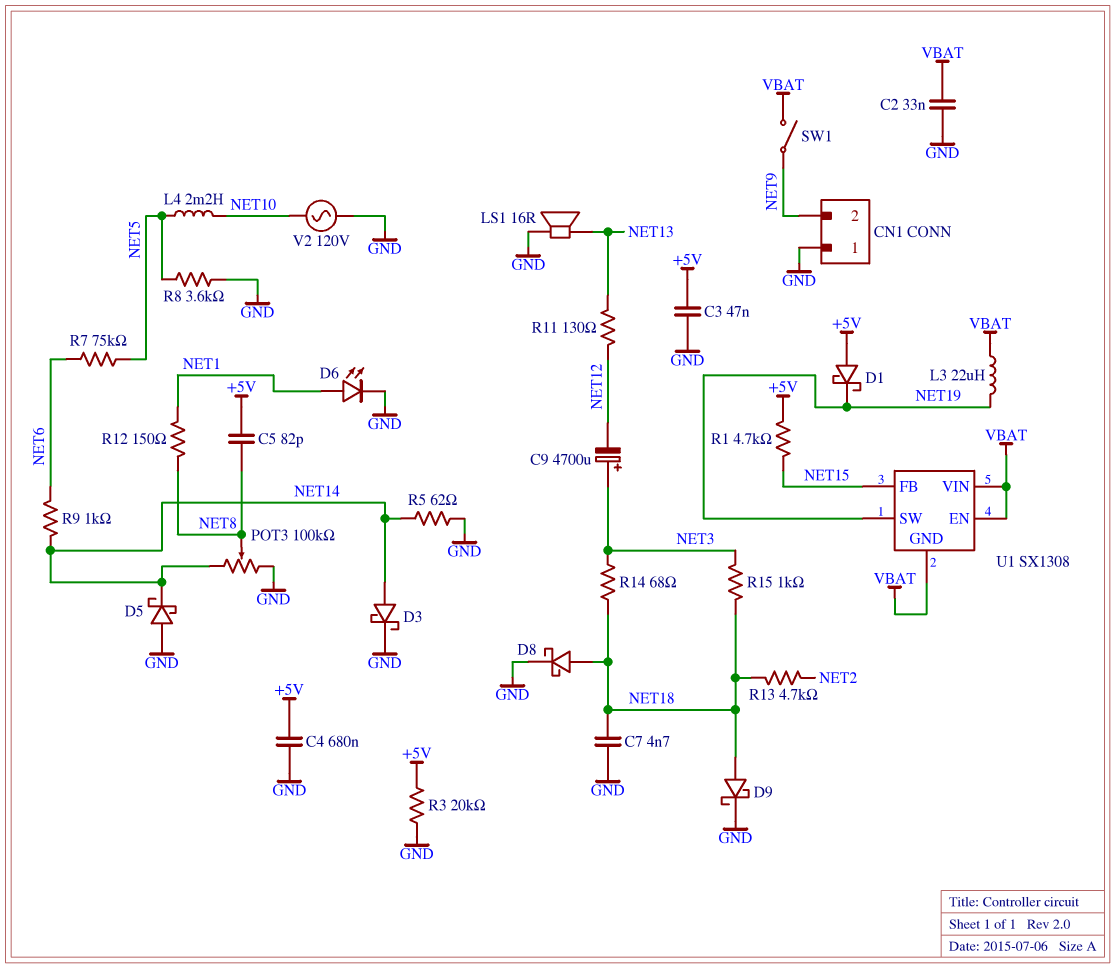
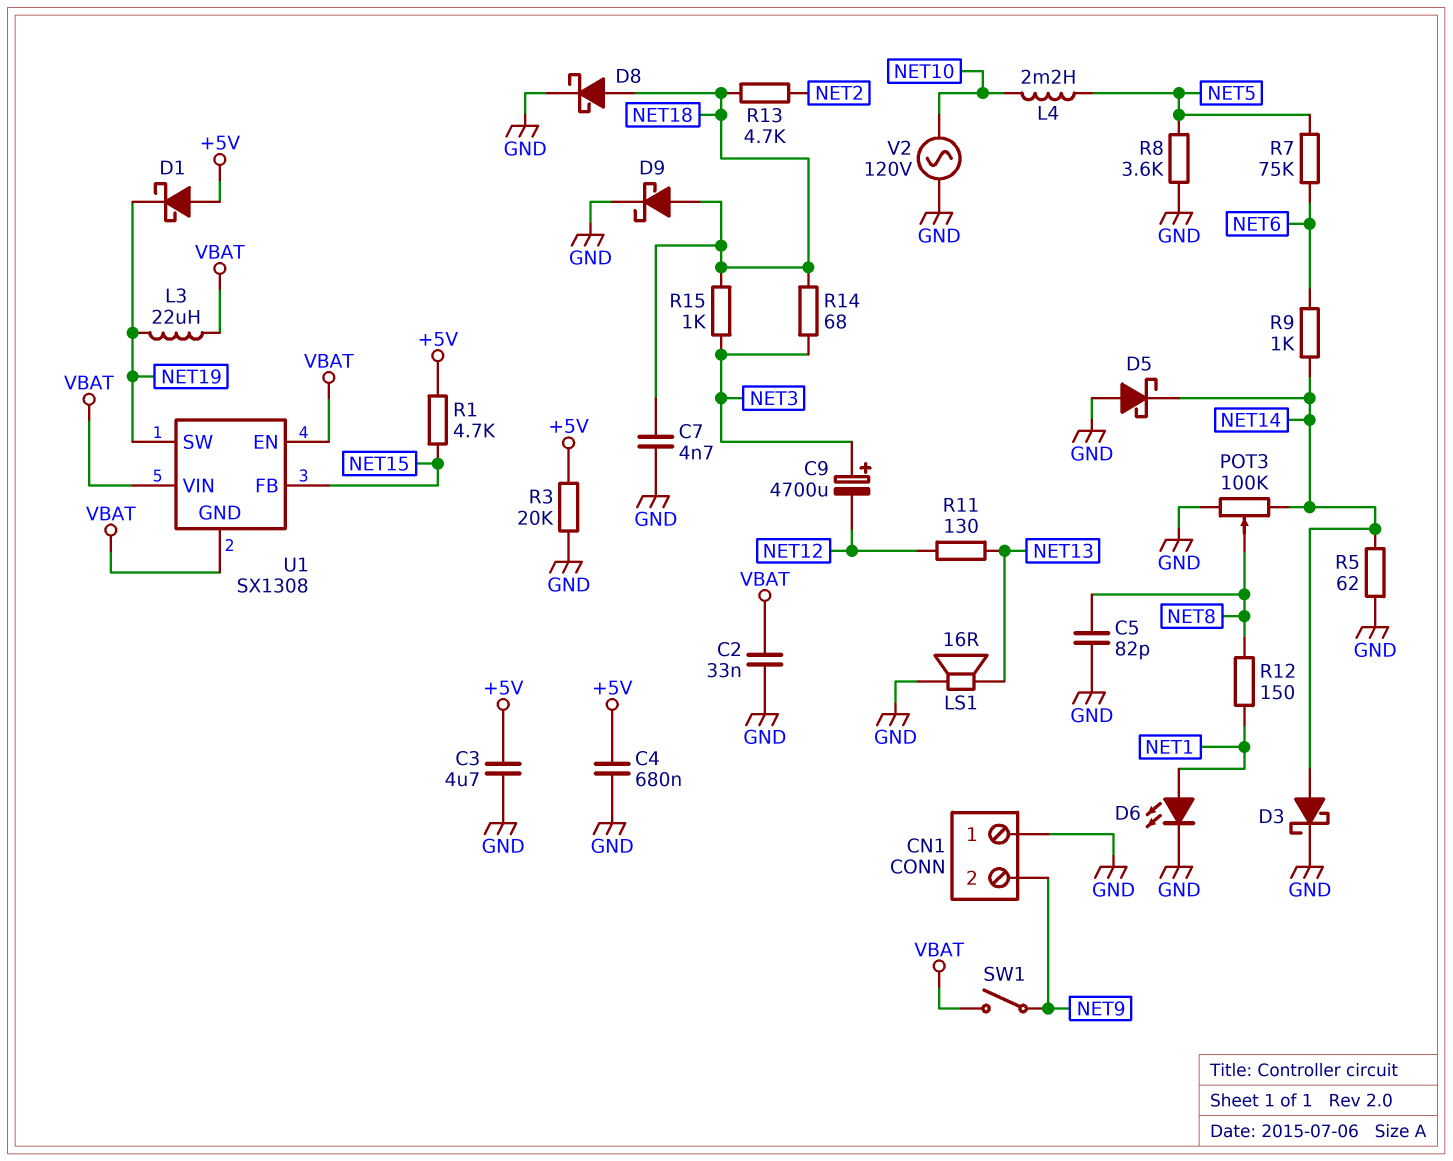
C3: 47nF (+5V, GND) -> 4.7uF (+5V, GND)
C5: 82pF (+5V, NET8) -> 82pF (GND, NET8)

